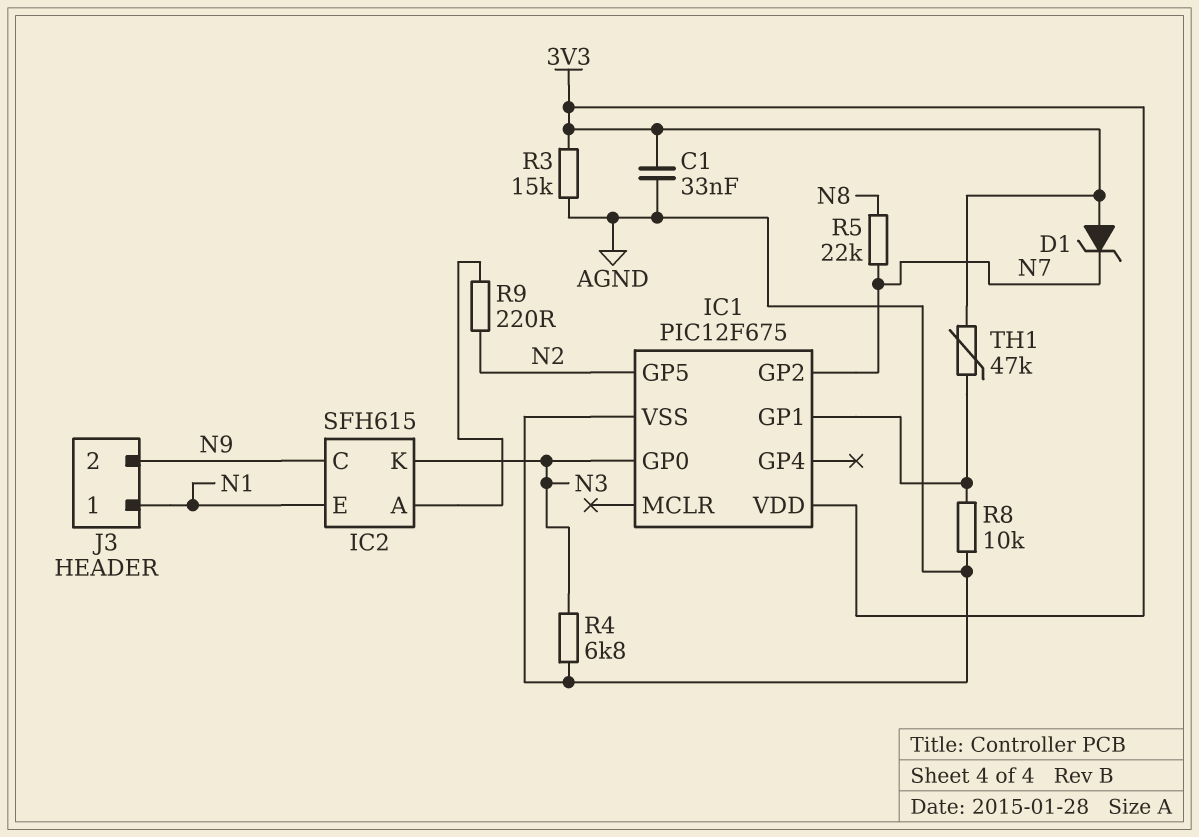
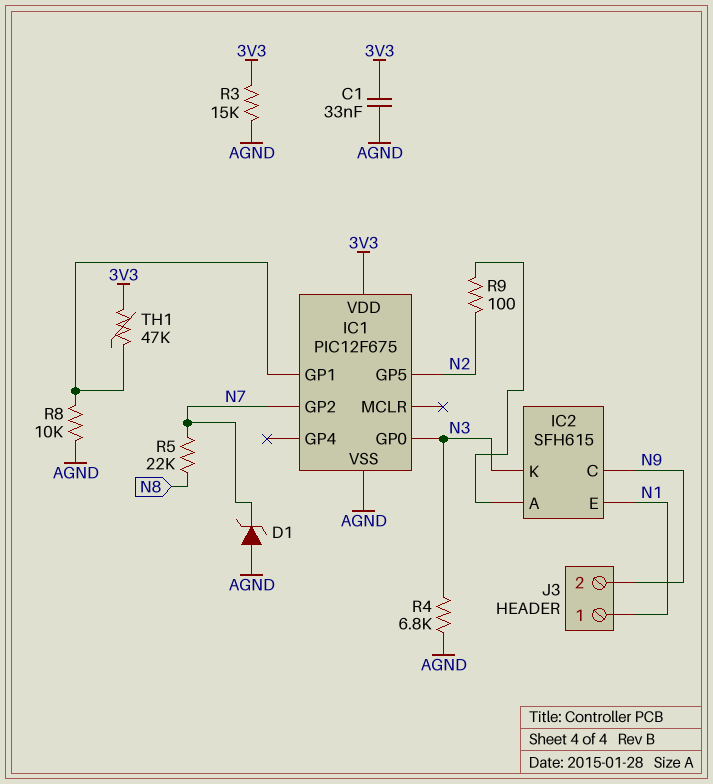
D1: zener (A 3V3, K N7) -> zener (A AGND, K N7)
R9: 220 (IC2/A, N2) -> 100 (IC2/A, N2)

